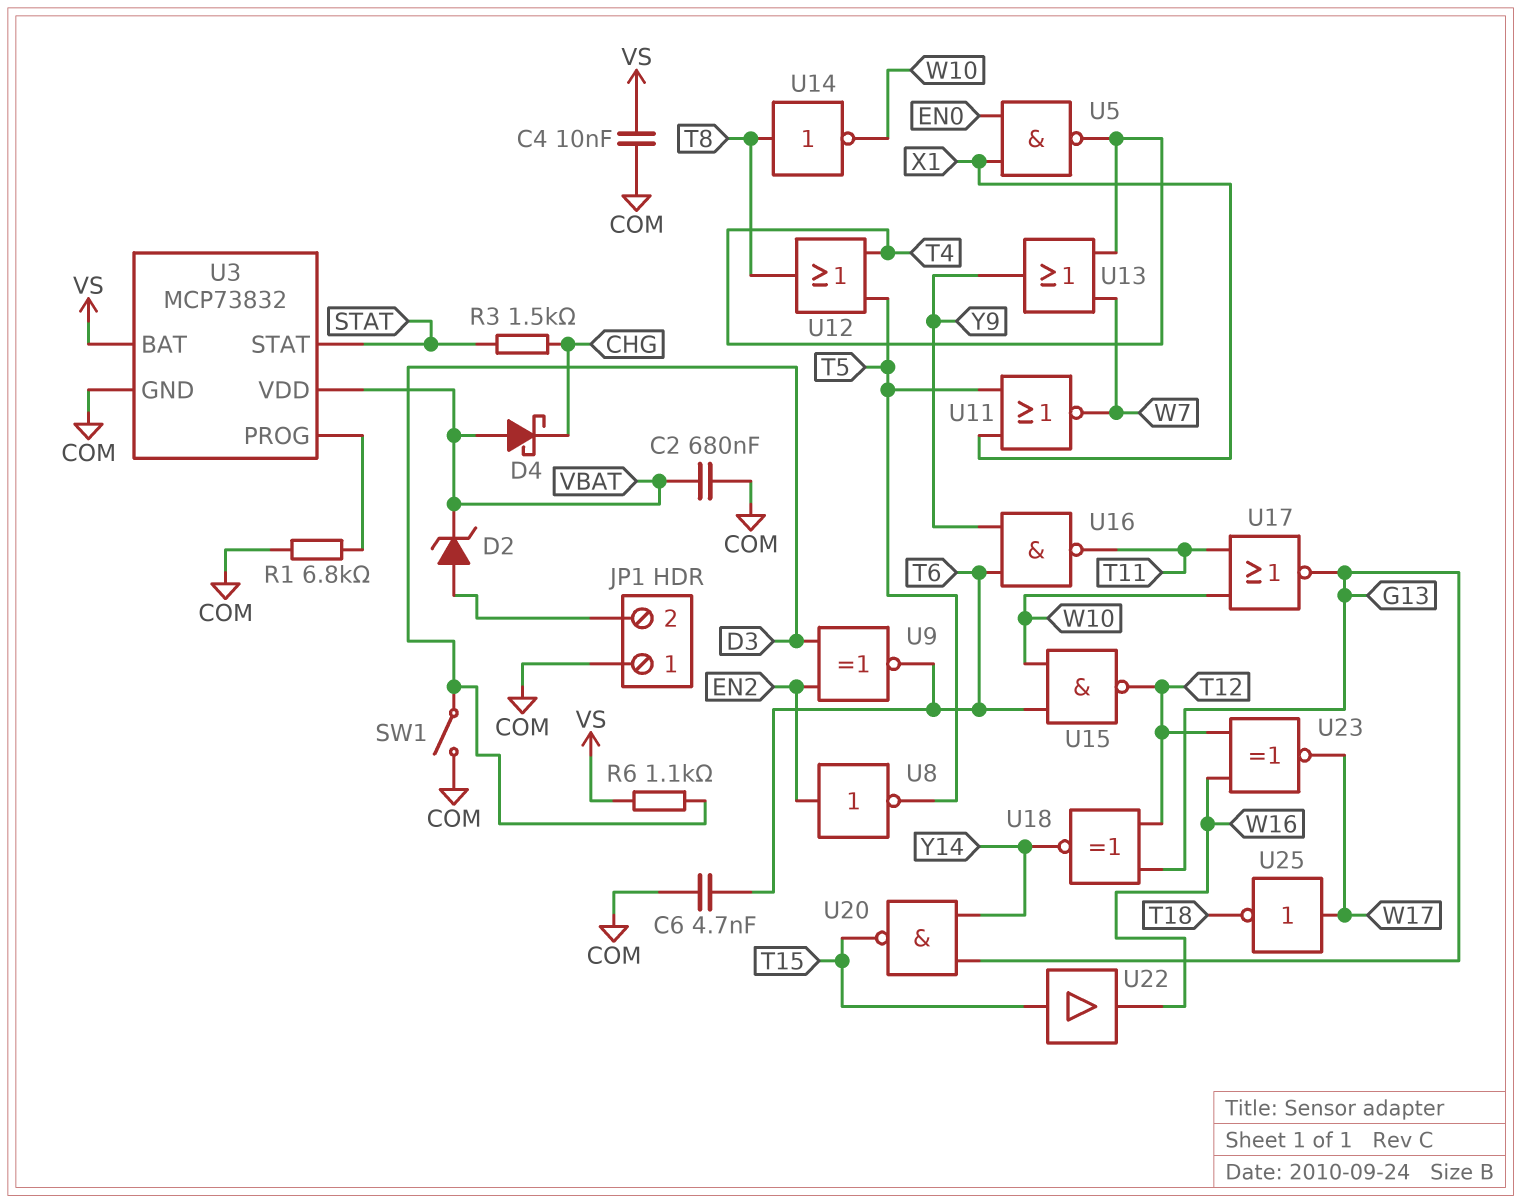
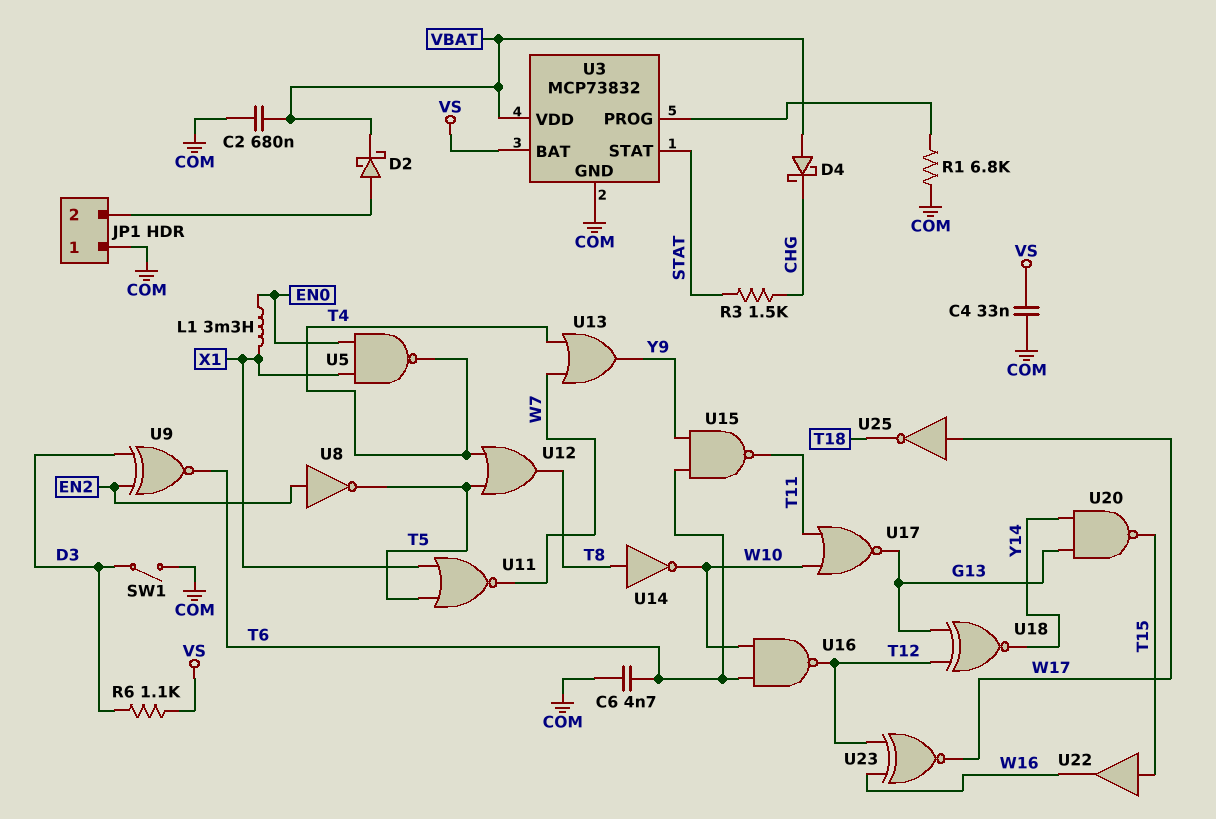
C4: 10nF (COM, VS) -> 33nF (COM, VS)
D2: zener (A JP1/2, K VBAT) -> schottky (A JP1/2, K VBAT)
L1: none -> 3.3mH (EN0, X1)
U15: NAND (in T6, in W10, out T12) -> NAND (in T6, in Y9, out T11)
U16: NAND (in T6, in Y9, out T11) -> NAND (in T6, in W10, out T12)

